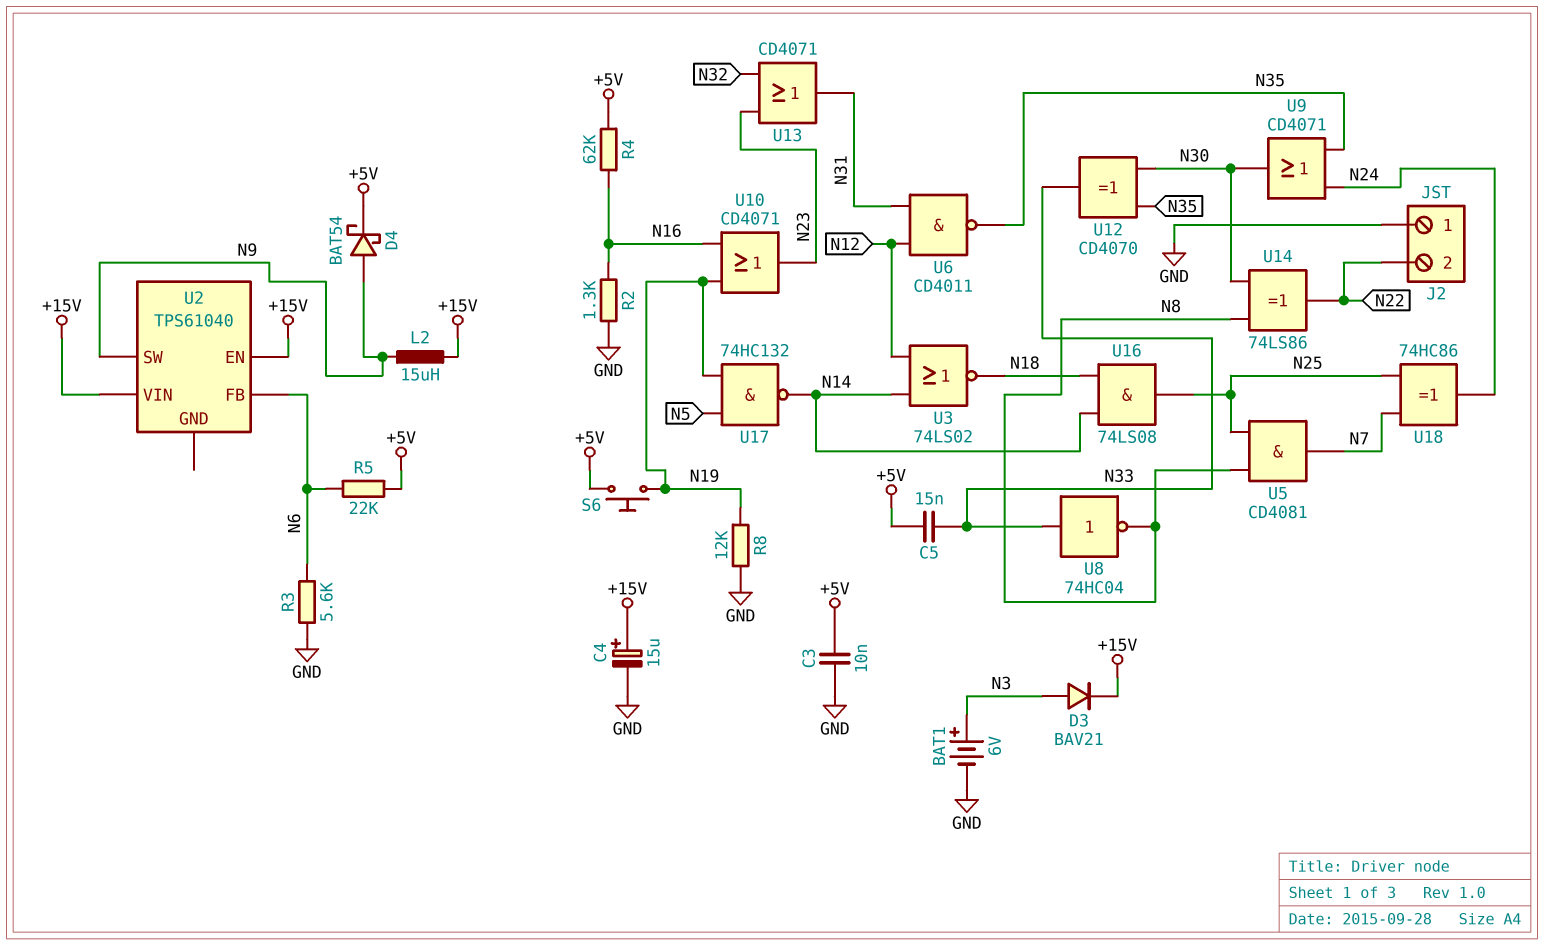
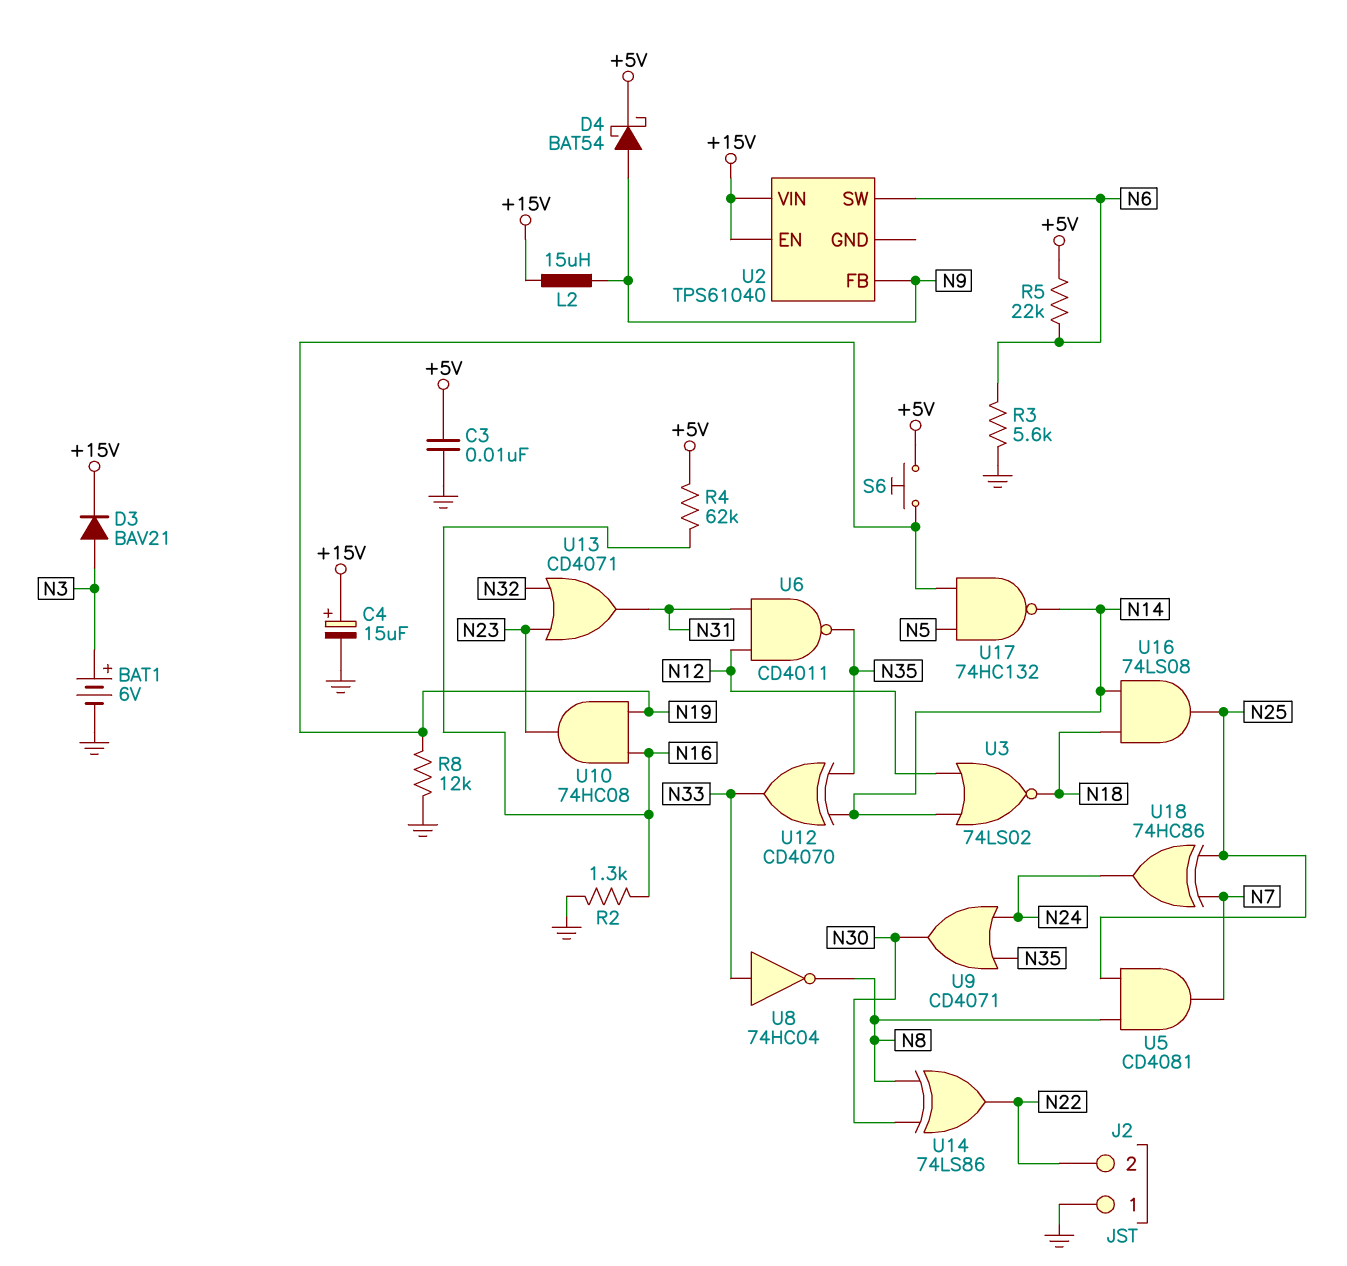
C5: 15nF (+5V, N33) -> none
U2 pin FB: N6 -> N9
U2 pin SW: N9 -> N6
U10: OR CD4071 (in N16, in N19, out N23) -> AND 74HC08 (in N16, in N19, out N23)
U12: XOR CD4070 (in N30, in N35, out N33) -> XOR CD4070 (in N14, in N35, out N33)

